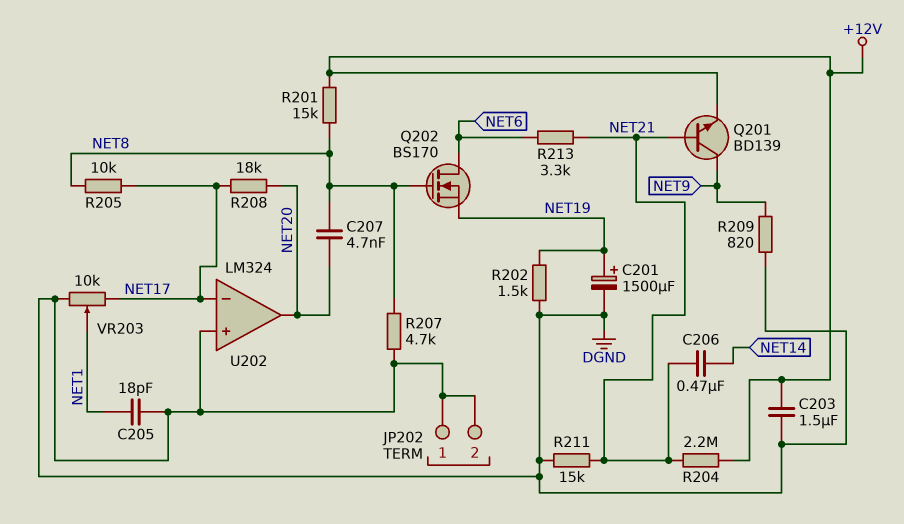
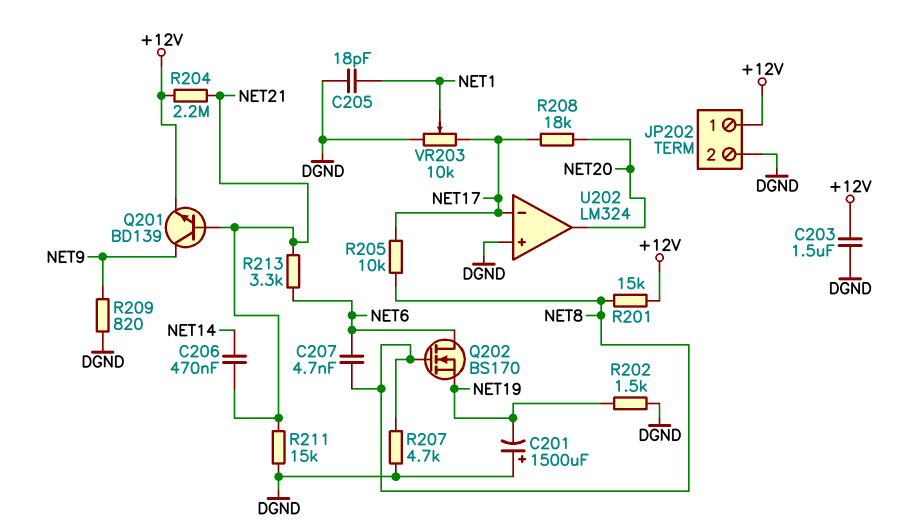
C201: 1500uF (plus NET19, minus DGND) -> 1500uF (plus DGND, minus NET19)
C207: 4.7nF (NET8, NET20) -> 4.7nF (NET6, NET8)
JP202 pin 1: DGND -> +12V

